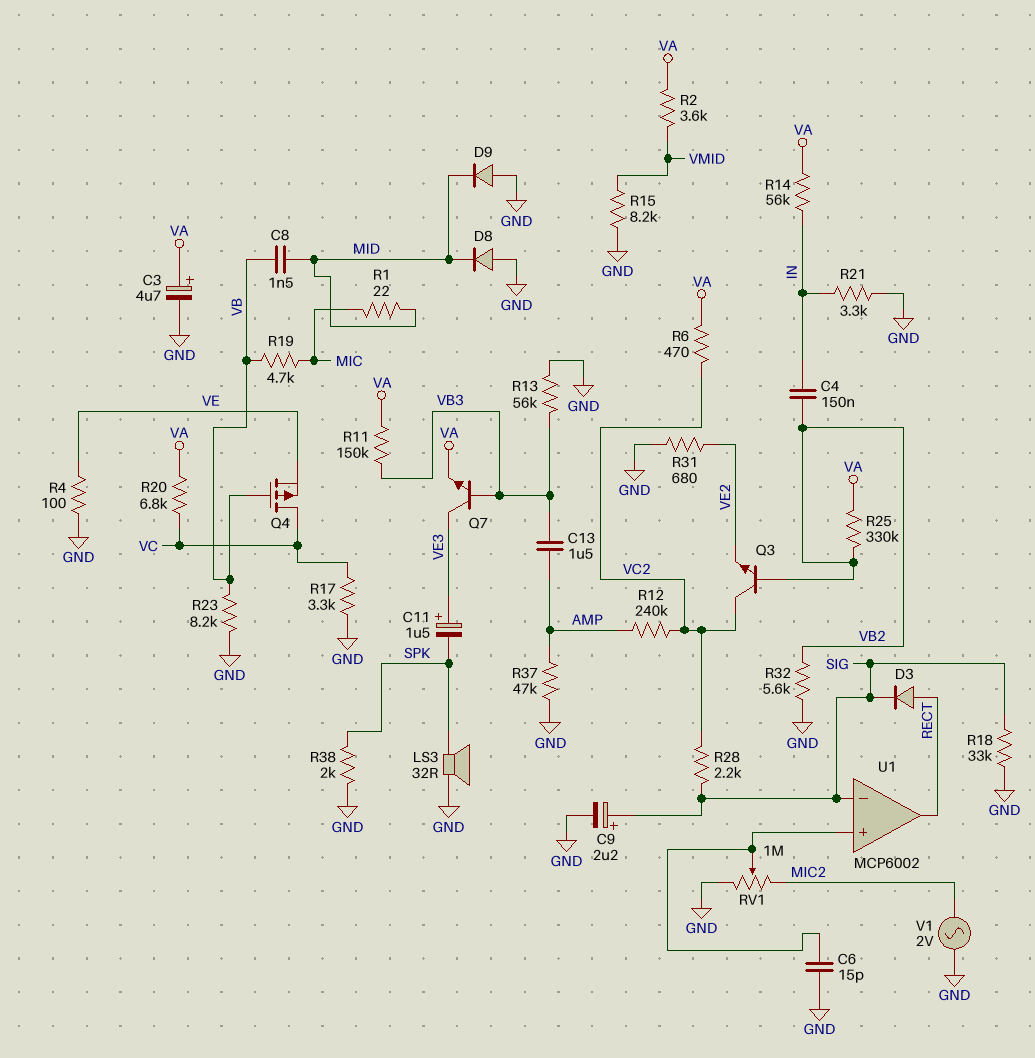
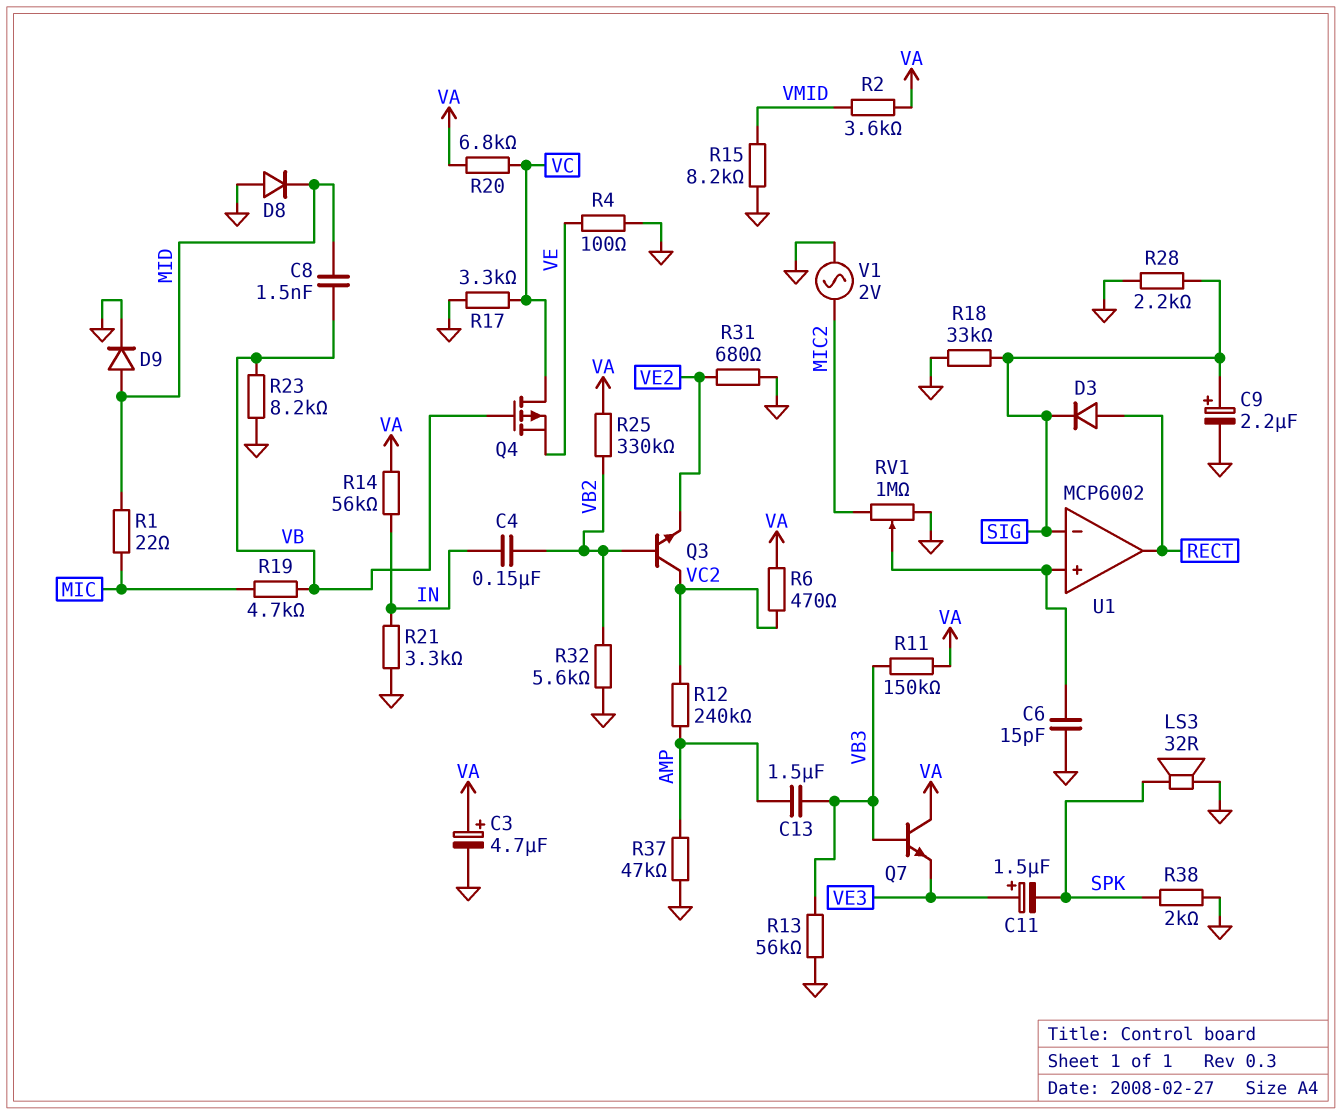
D9: diode (A GND, K MID) -> diode (A MID, K GND)
Q7: NPN (B VB3, C VE3, E VA) -> NPN (B VB3, C VA, E VE3)
R28: 2.2k (SIG, VC2) -> 2.2k (GND, SIG)

